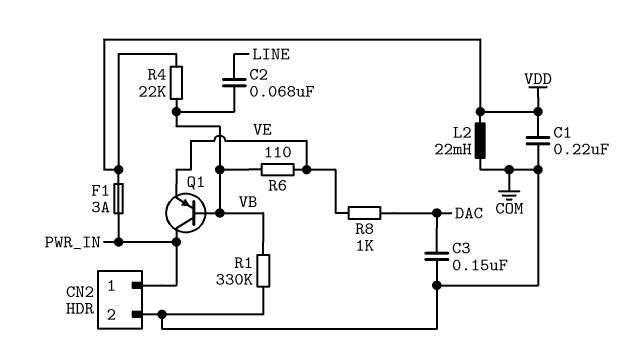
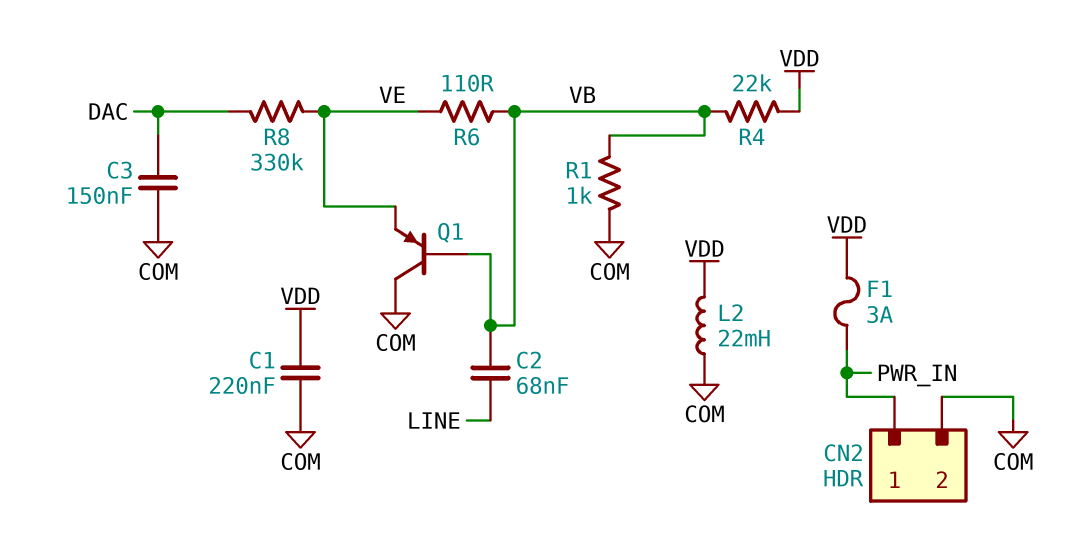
Q1: PNP (B VB, C PWR_IN, E VE) -> PNP (B VB, C COM, E VE)
R1: 330k (COM, VB) -> 1k (COM, VB)
R8: 1k (DAC, VE) -> 330k (DAC, VE)

